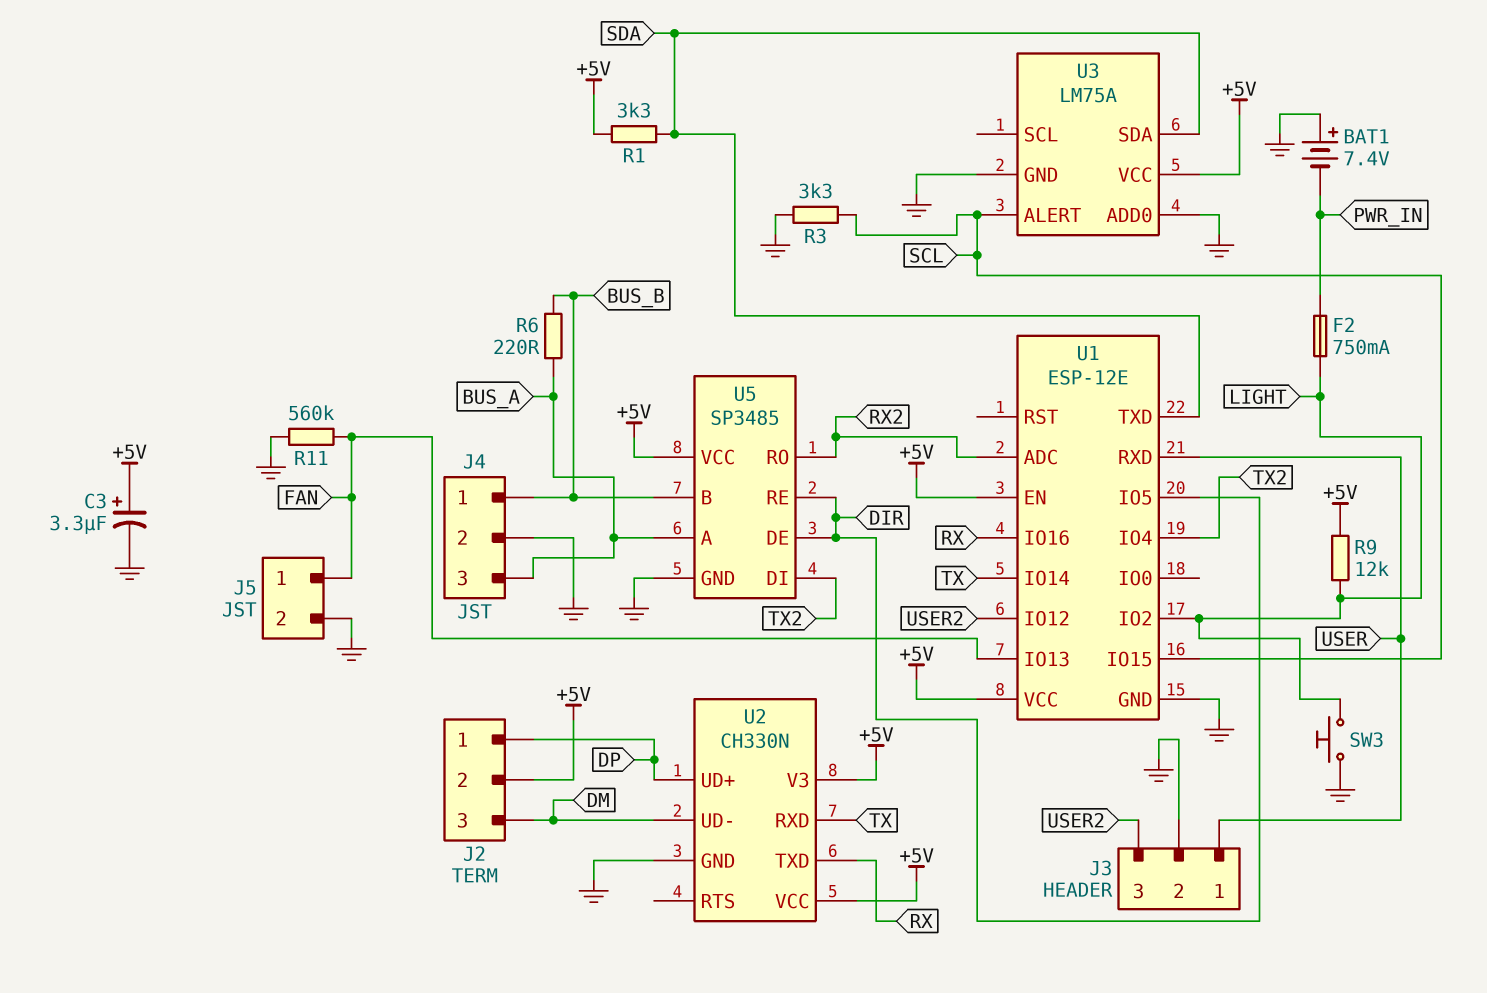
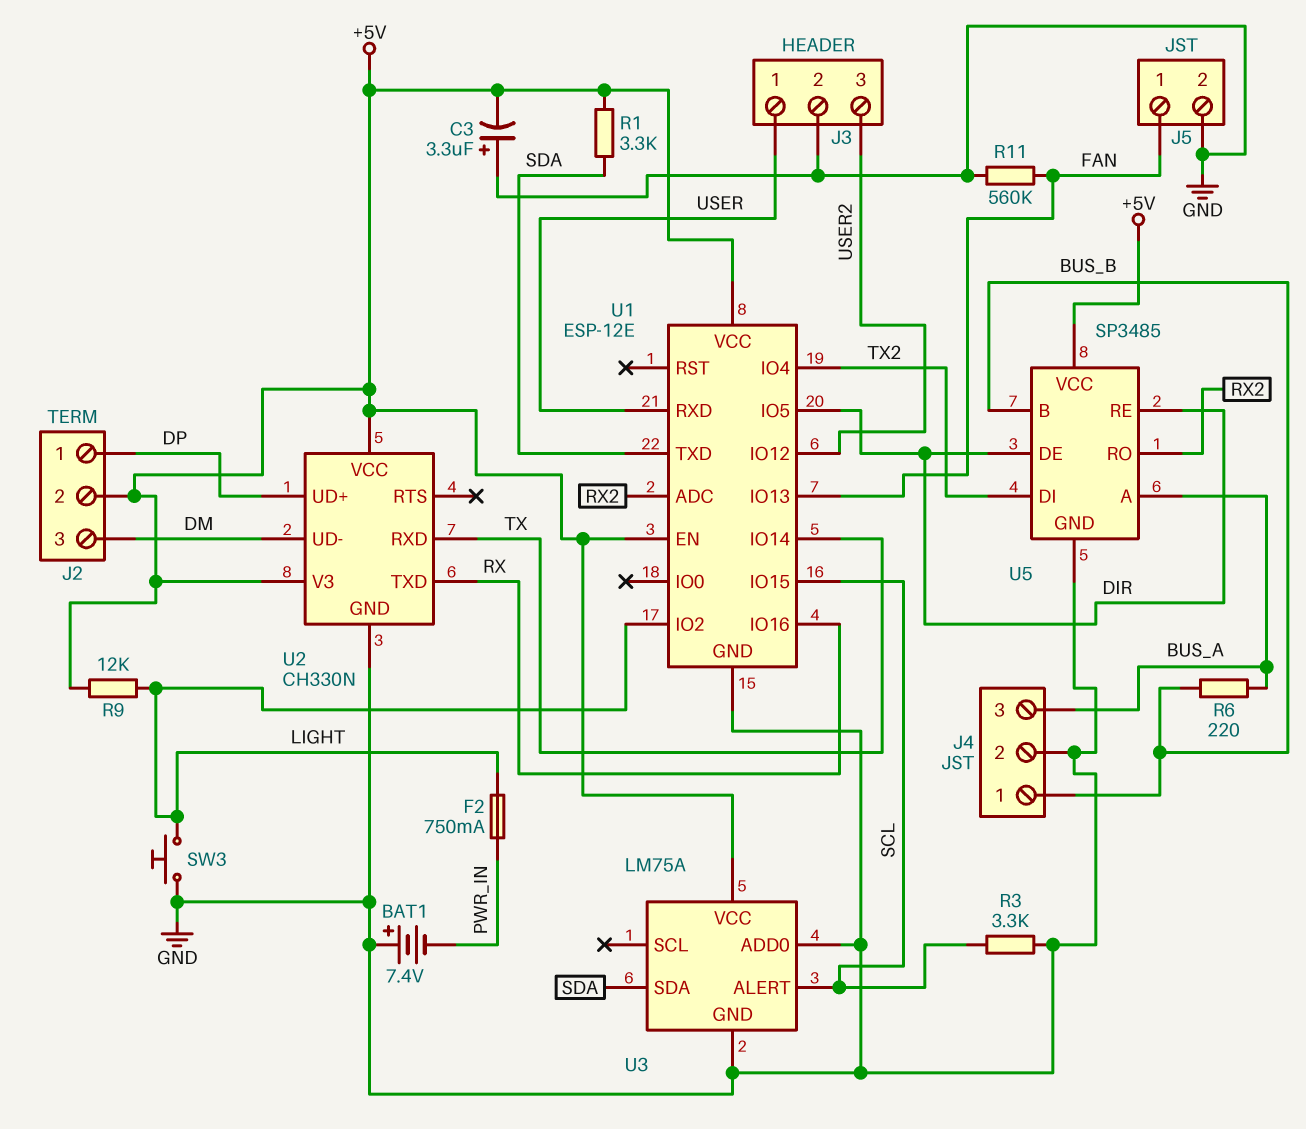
C3: 3.3uF (plus +5V, minus GND) -> 3.3uF (plus GND, minus +5V)

